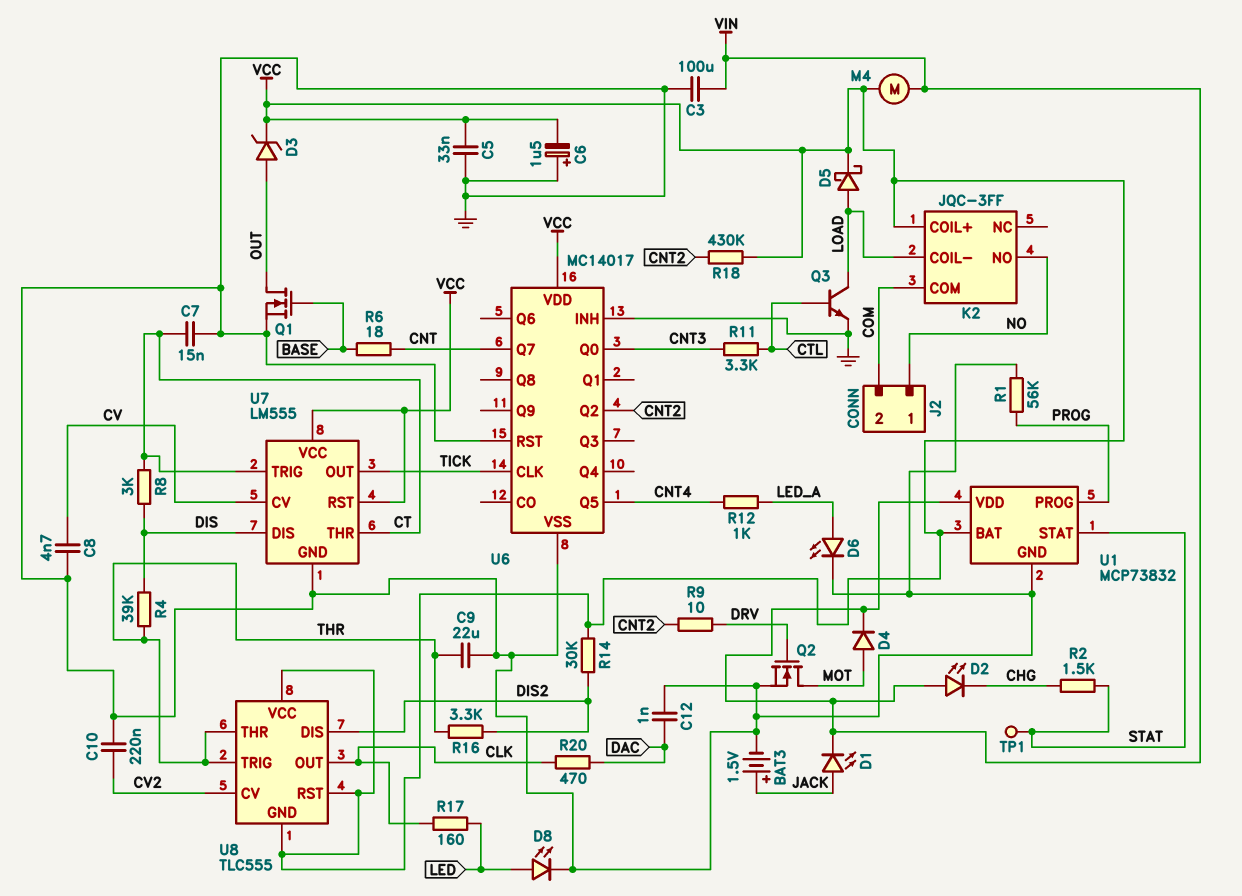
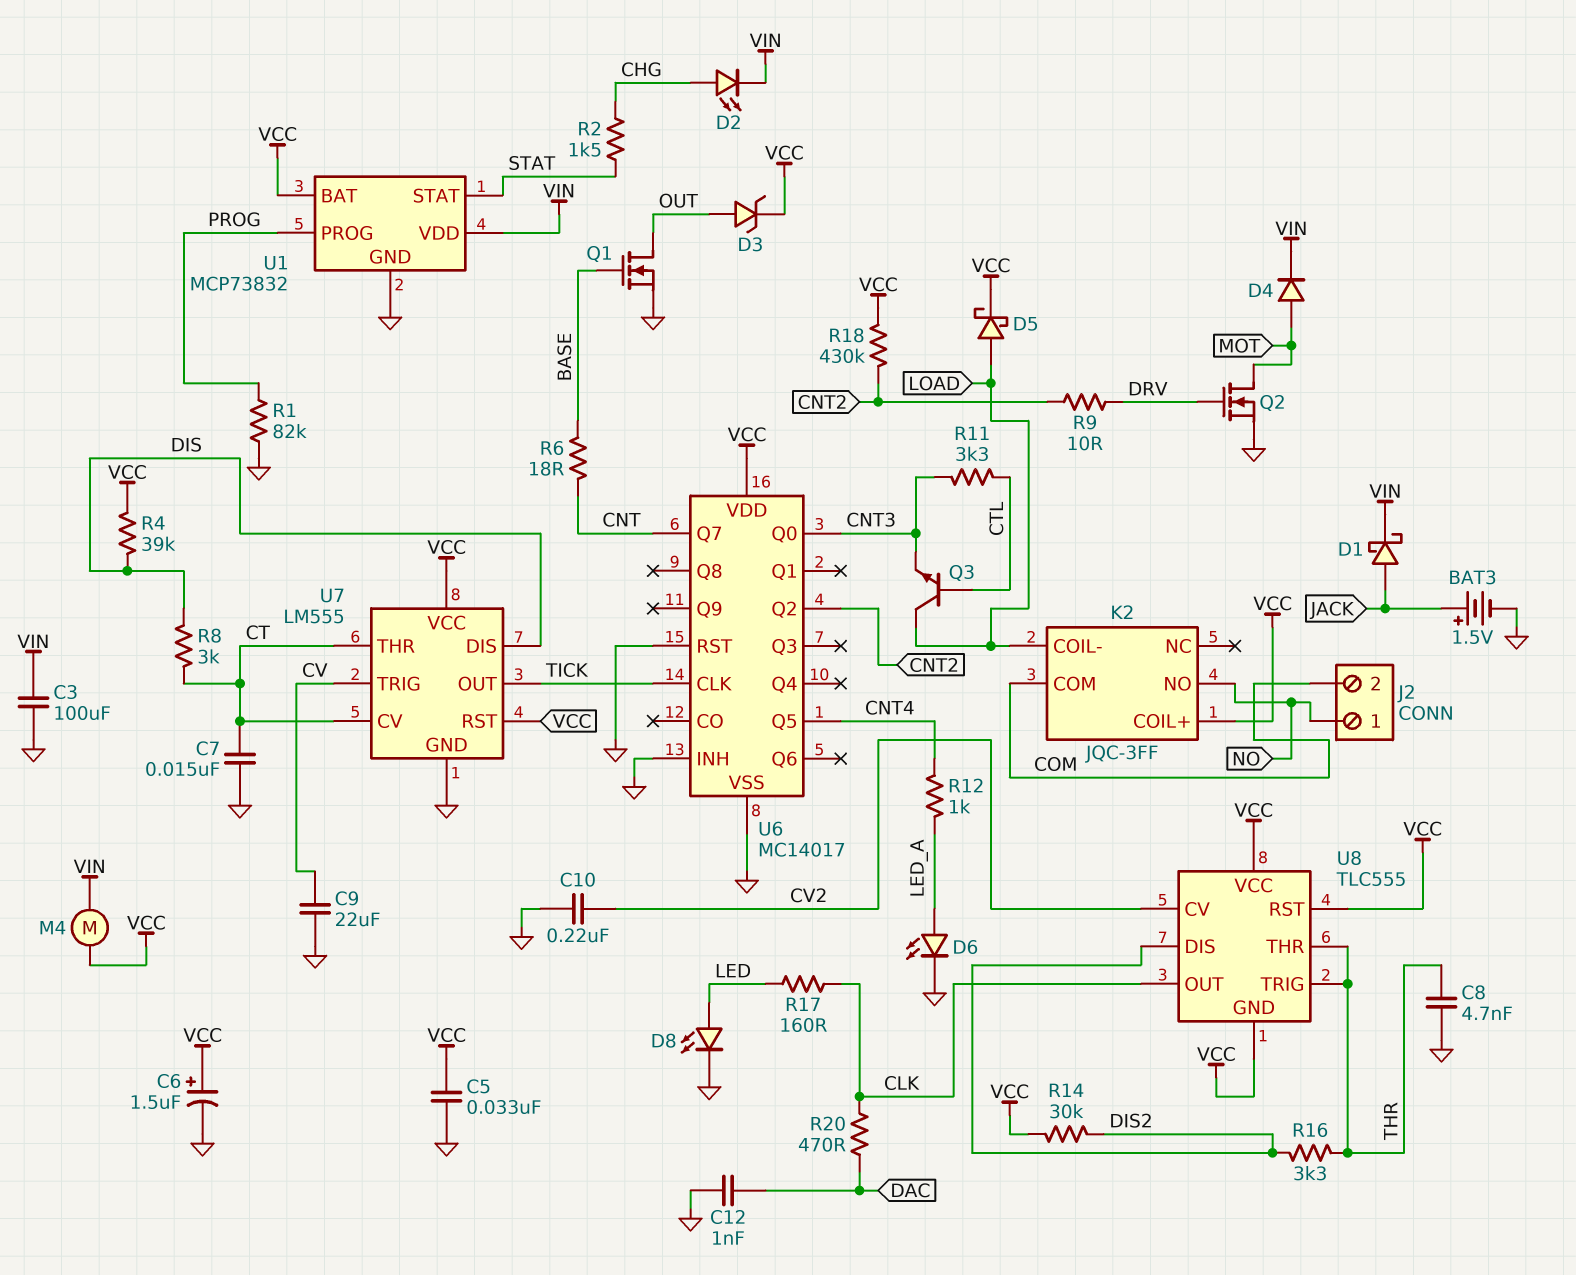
C6: 1.5uF (plus GND, minus VCC) -> 1.5uF (plus VCC, minus GND)
C8: 4.7nF (CV, GND) -> 4.7nF (GND, THR)
C9: 22uF (GND, THR) -> 22uF (CV, GND)
D1: LED (A JACK, K VIN) -> schottky (A JACK, K VIN)
D2: LED (A VIN, K CHG) -> LED (A CHG, K VIN)
Q3: NPN (B CTL, C LOAD, E GND) -> NPN (B CTL, C LOAD, E CNT3)
R1: 56k (GND, PROG) -> 82k (GND, PROG)
R4: 39k (DIS, THR) -> 39k (DIS, VCC)
TP1: test point (STAT) -> none
U7 pin CV: CV -> CT
U7 pin TRIG: CT -> CV

